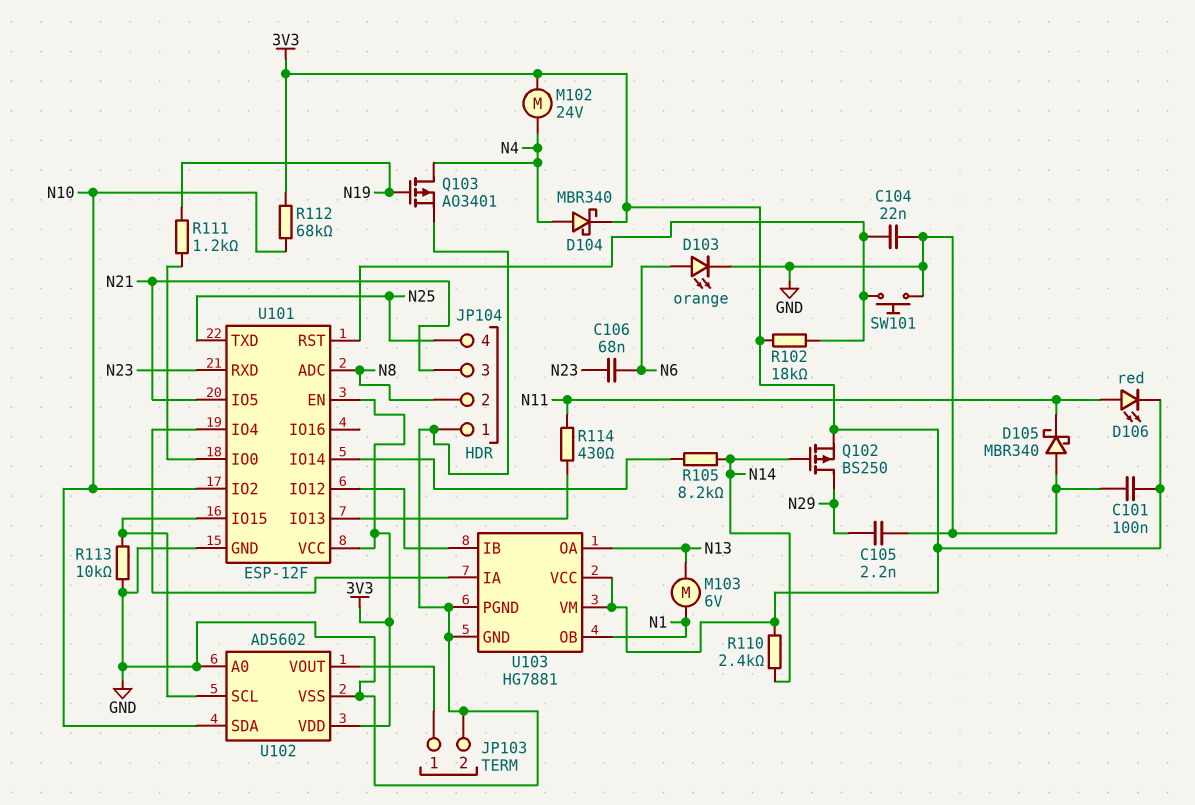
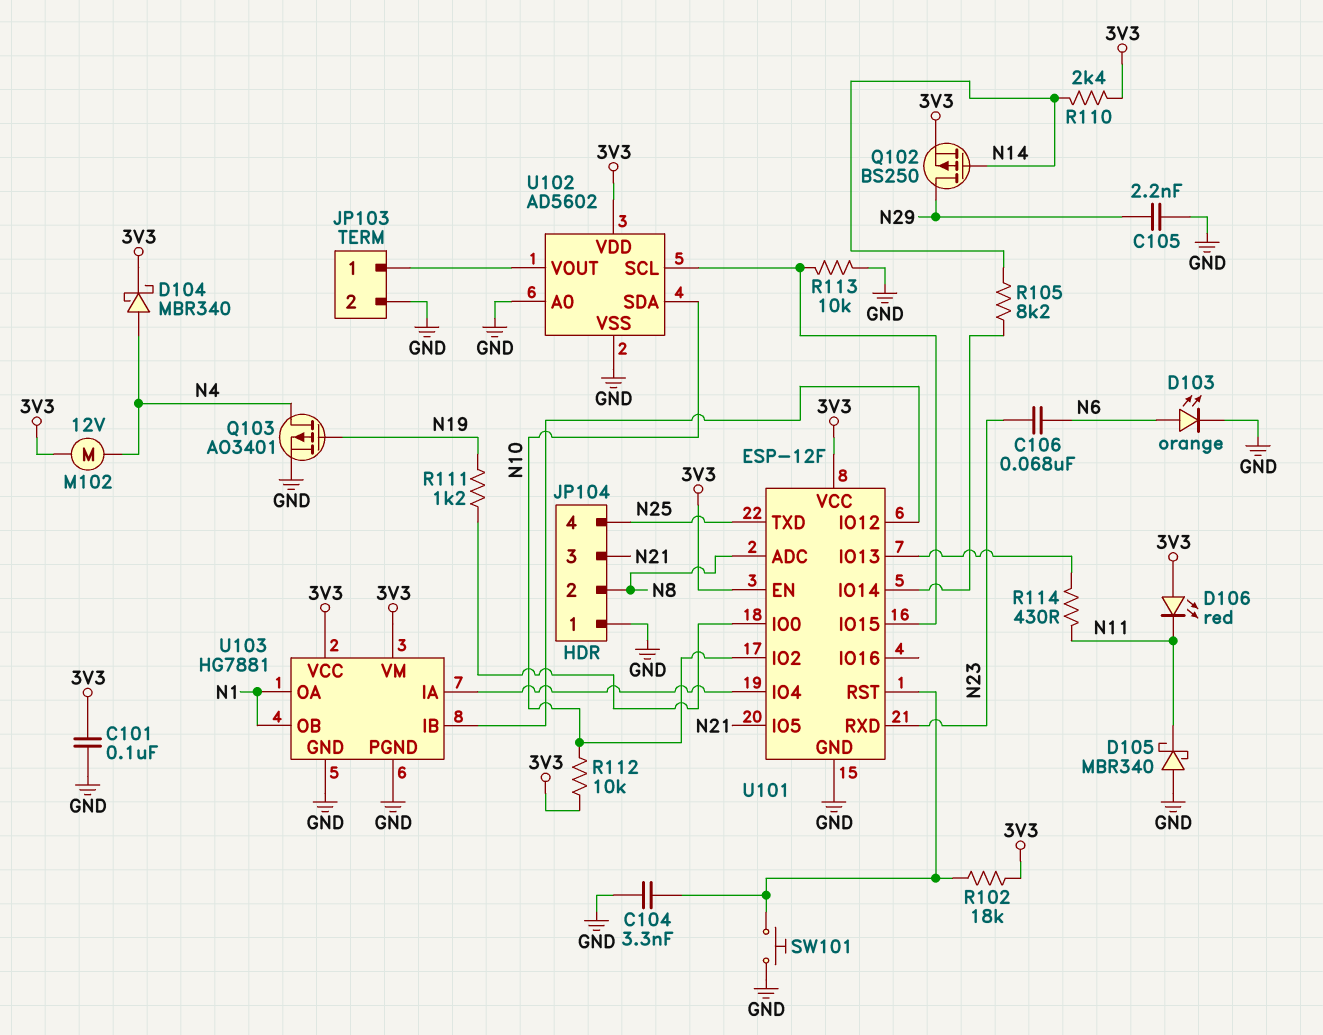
C104: 22nF (GND, U101/RST) -> 3.3nF (GND, U101/RST)
D106: LED red (A N11, K 3V3) -> LED red (A 3V3, K N11)
M102: motor 24V (3V3, N4) -> motor 12V (3V3, N4)
M103: motor 6V (N1, N13) -> none
R112: 68k (3V3, N10) -> 10k (3V3, N10)
U103 pin OA: N13 -> N1

